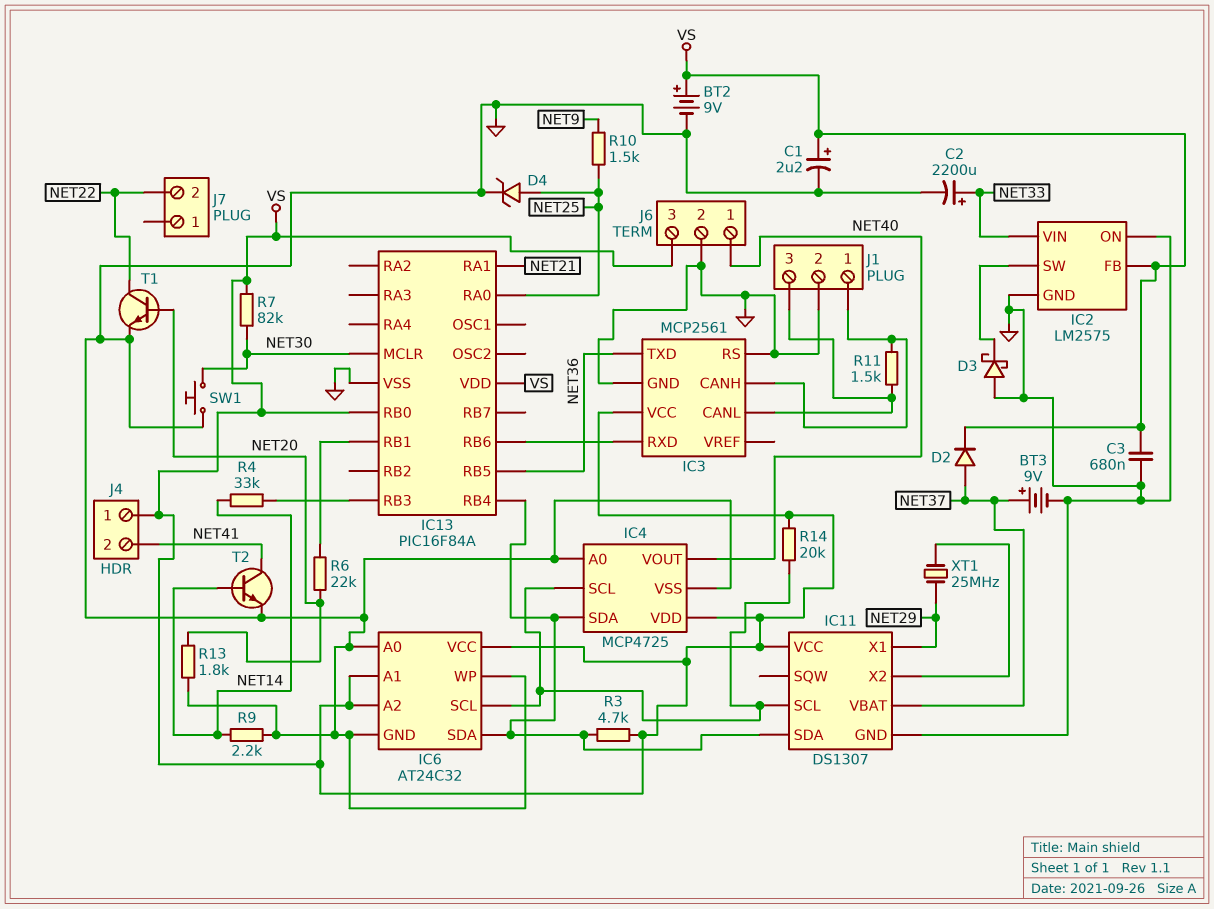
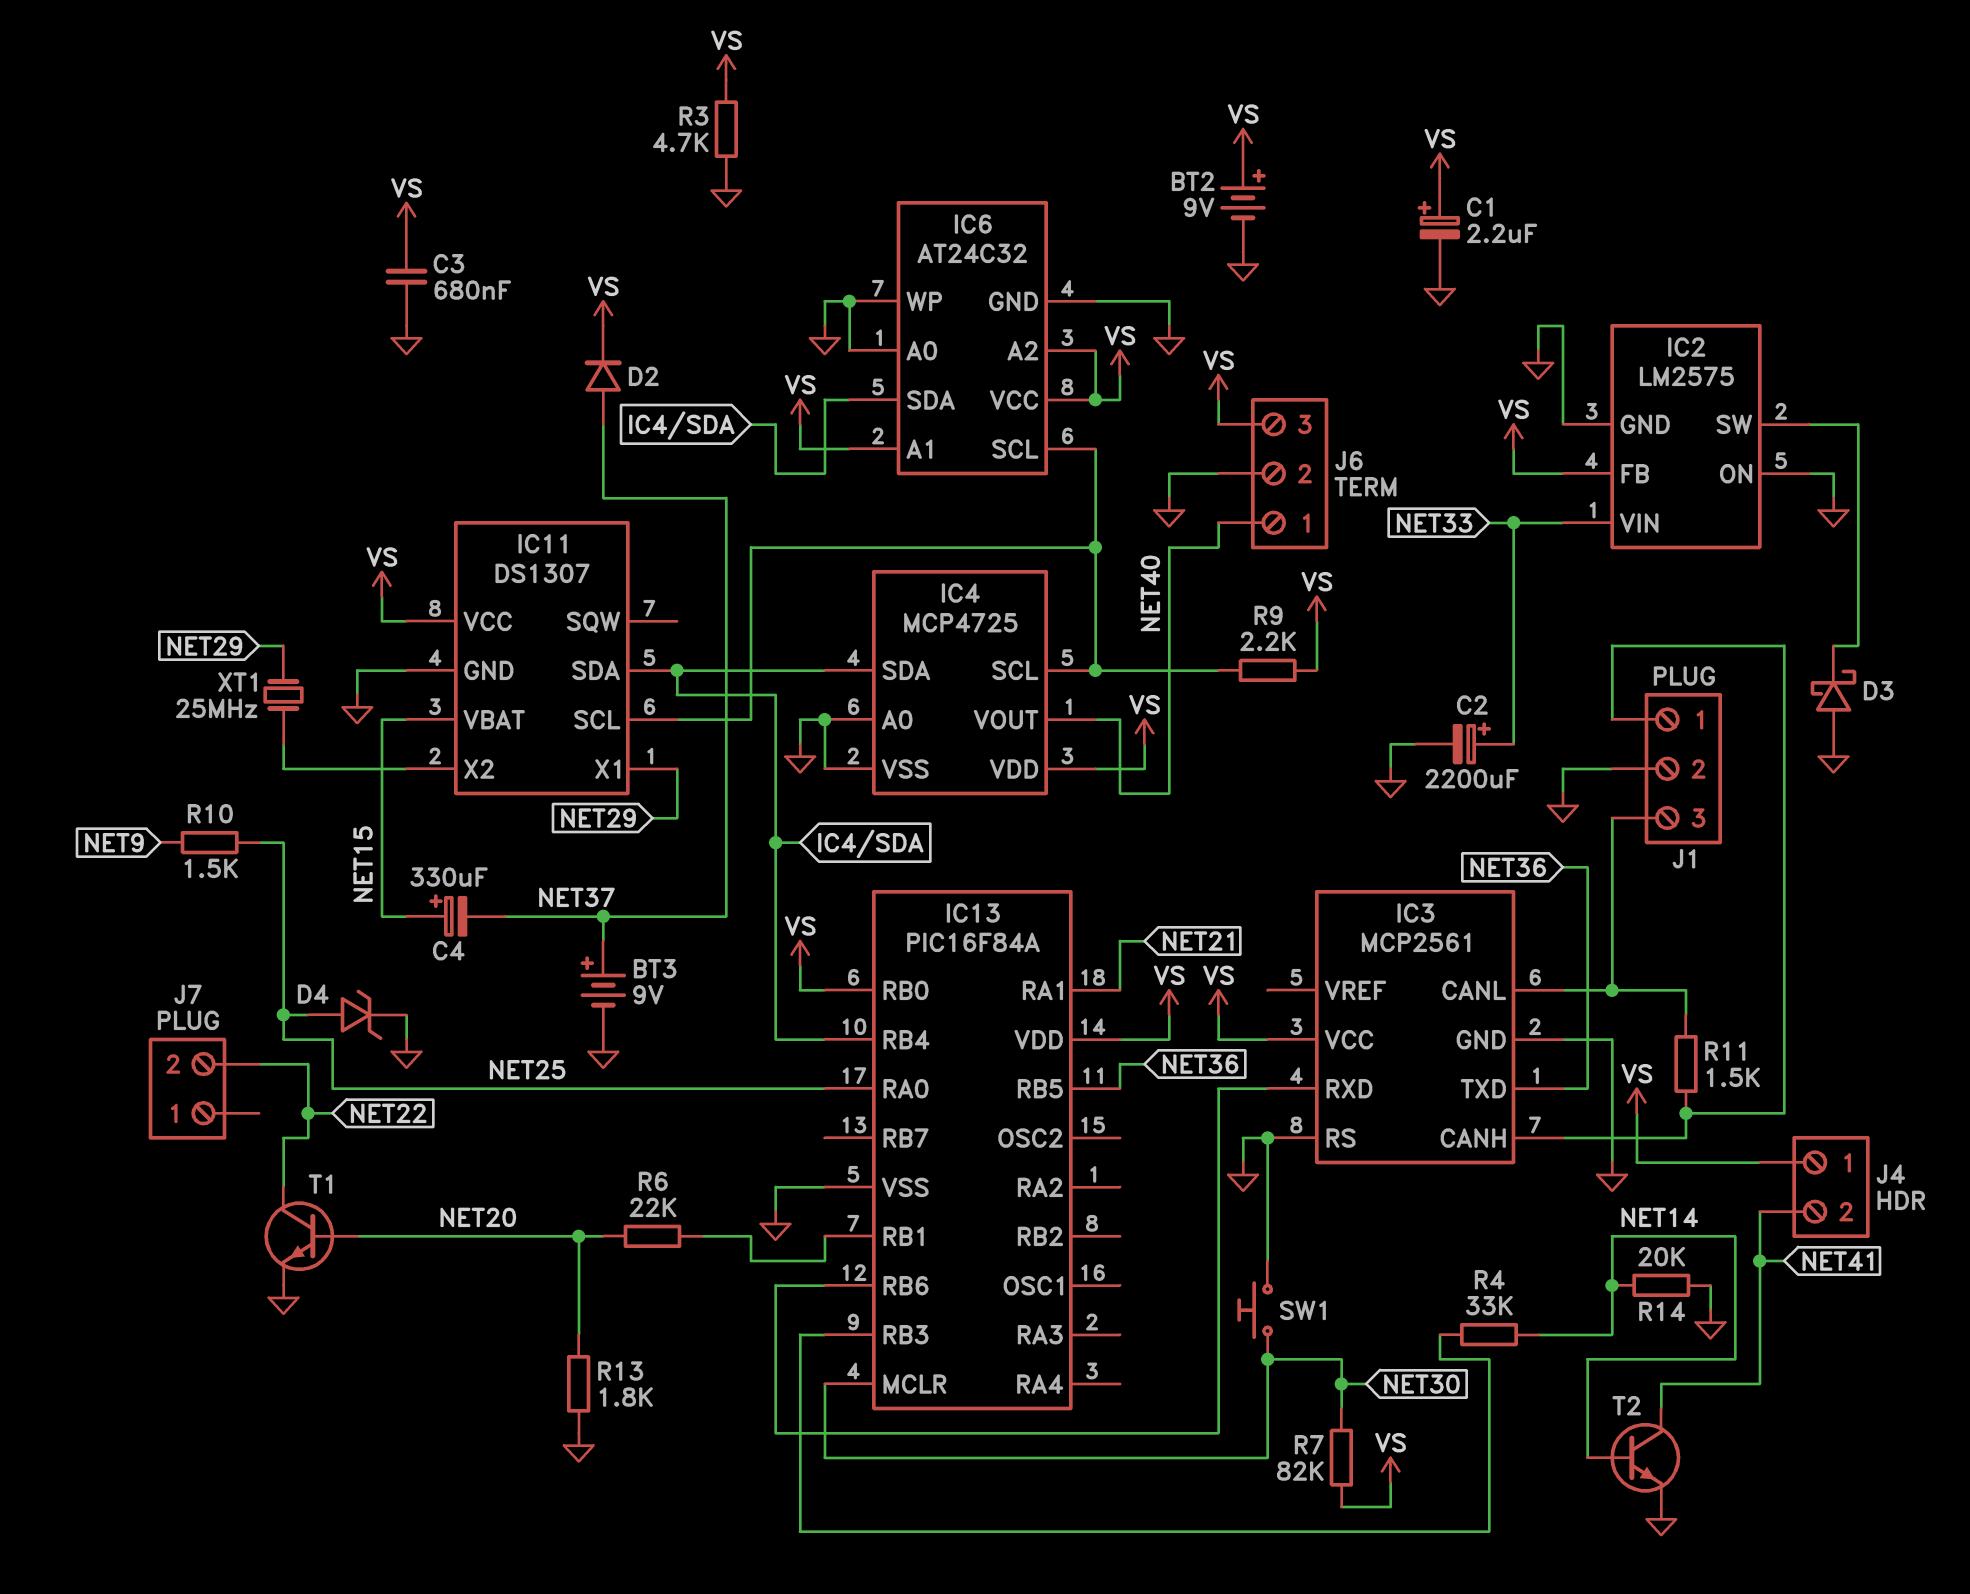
C4: none -> 330uF (plus NET15, minus NET37)
IC11 pin VBAT: NET37 -> NET15
R3: 4.7k (IC4/SDA, VS) -> 4.7k (GND, VS)
R9: 2.2k (GND, NET14) -> 2.2k (IC4/SCL, VS)
R14: 20k (IC4/SCL, VS) -> 20k (GND, NET14)

